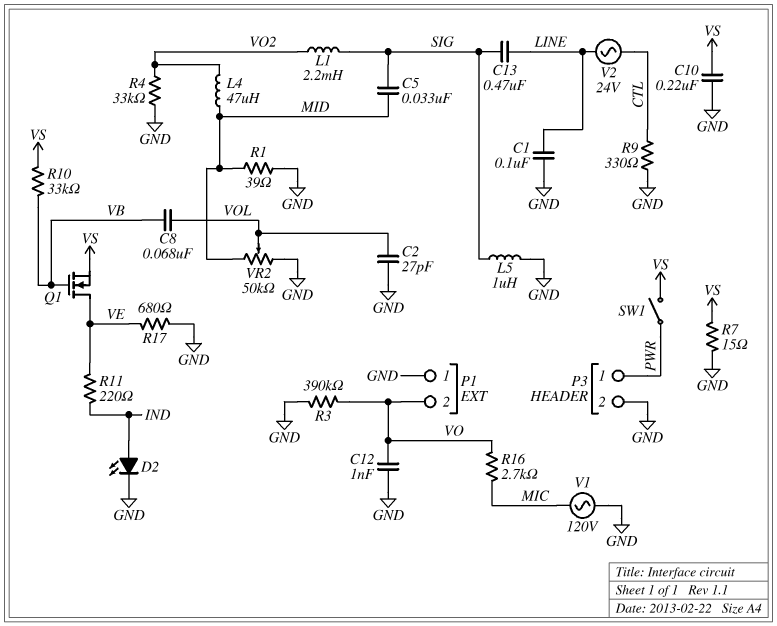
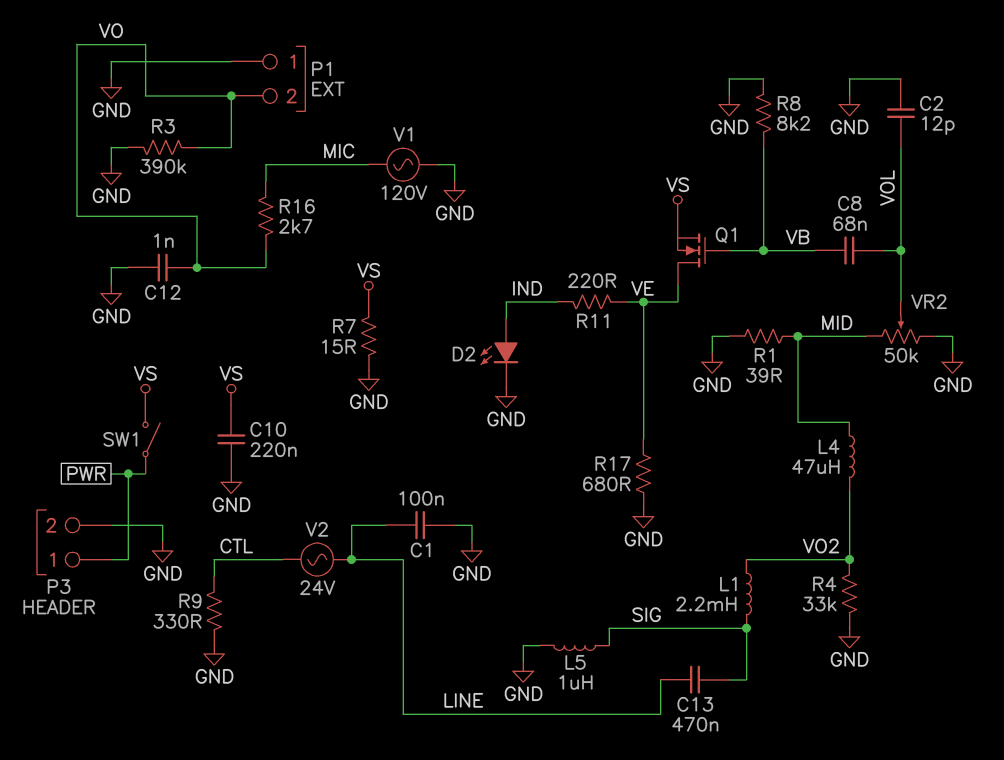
C2: 27pF (GND, VOL) -> 12pF (GND, VOL)
C5: 33nF (MID, SIG) -> none
R8: none -> 8.2k (GND, VB)
R10: 33k (VB, VS) -> none

